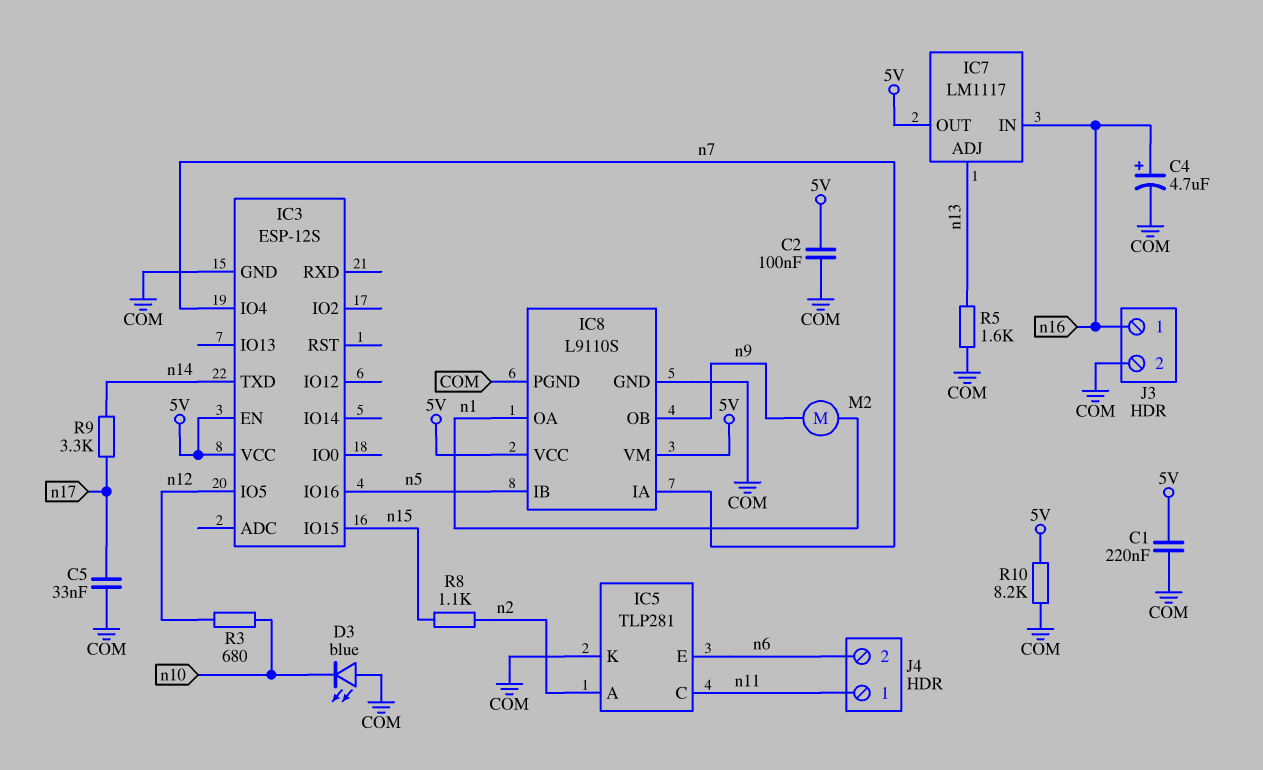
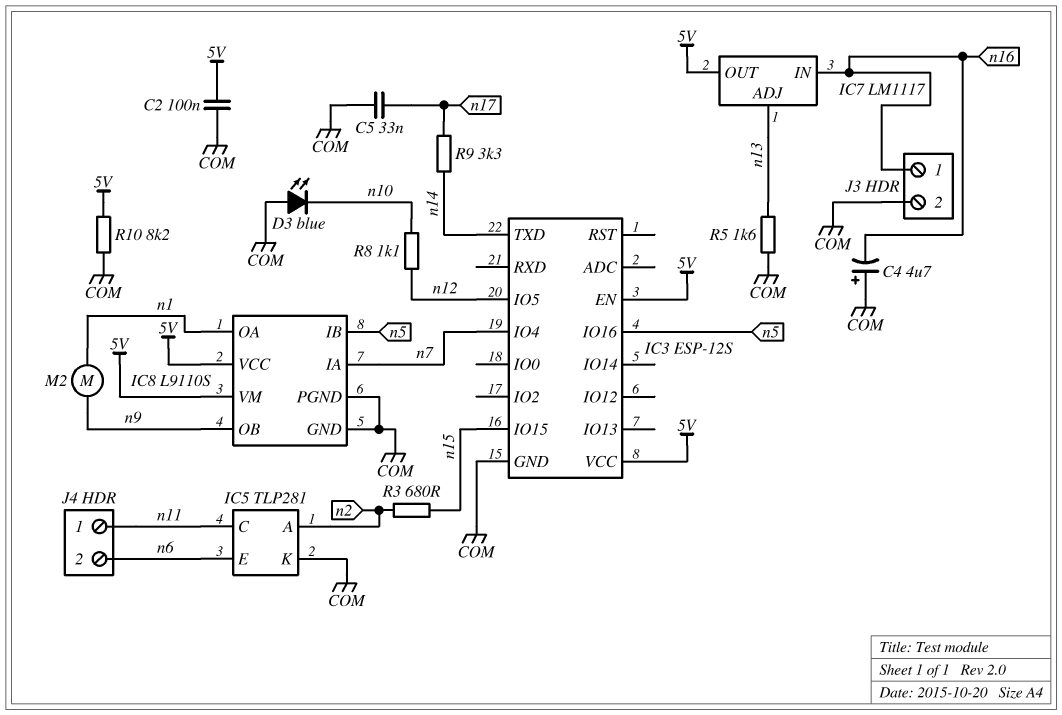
C1: 220nF (5V, COM) -> none
C4: 4.7uF (plus n16, minus COM) -> 4.7uF (plus COM, minus n16)
R3: 680 (n10, n12) -> 680 (n2, n15)
R8: 1.1k (n2, n15) -> 1.1k (n10, n12)

